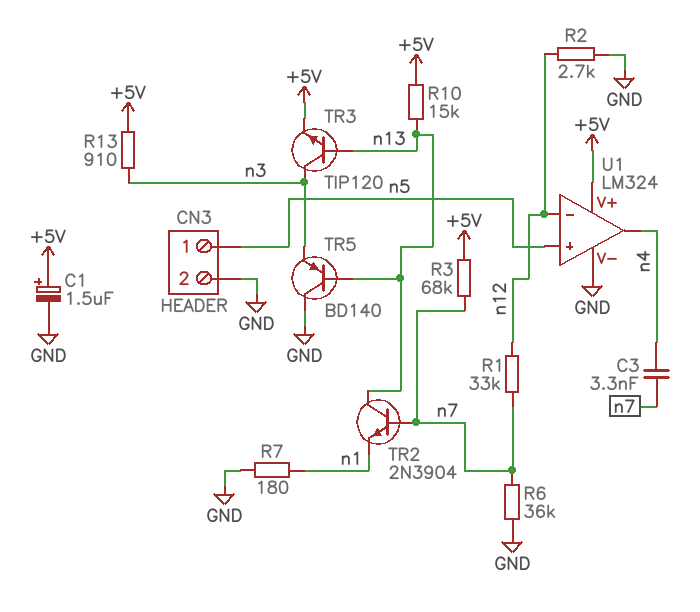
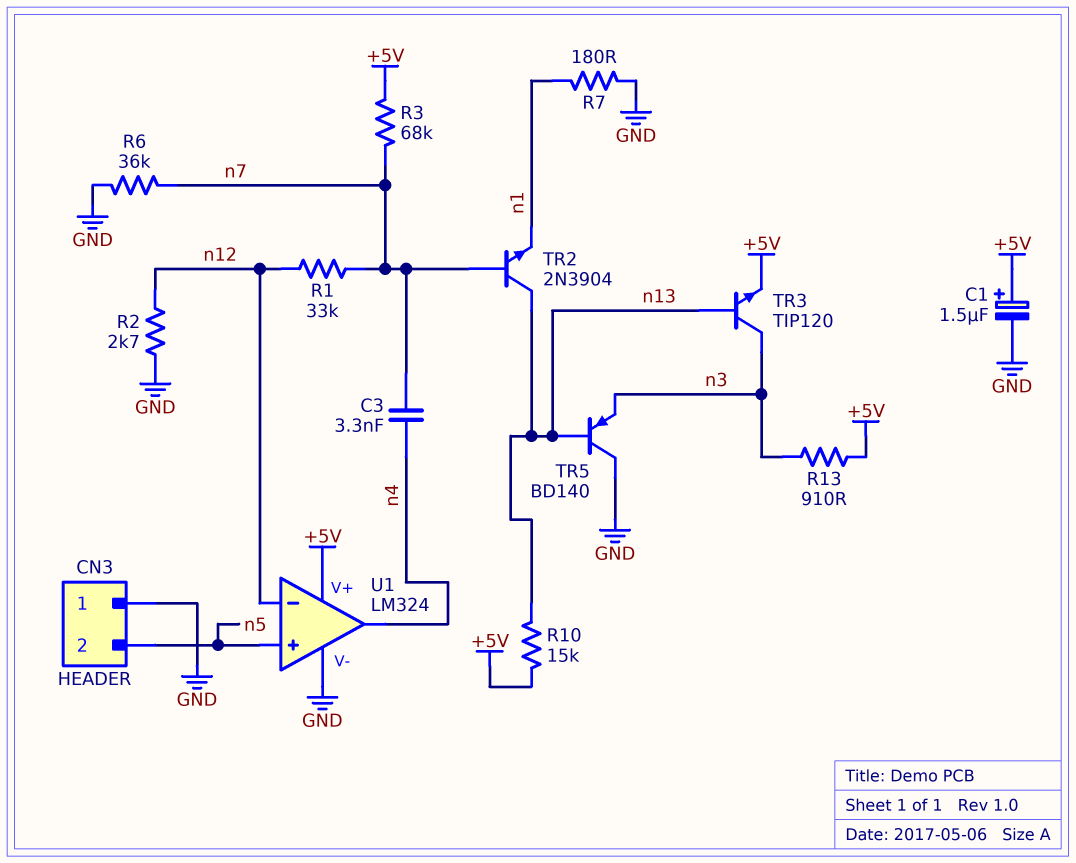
CN3 pin 1: n5 -> GND
CN3 pin 2: GND -> n5

